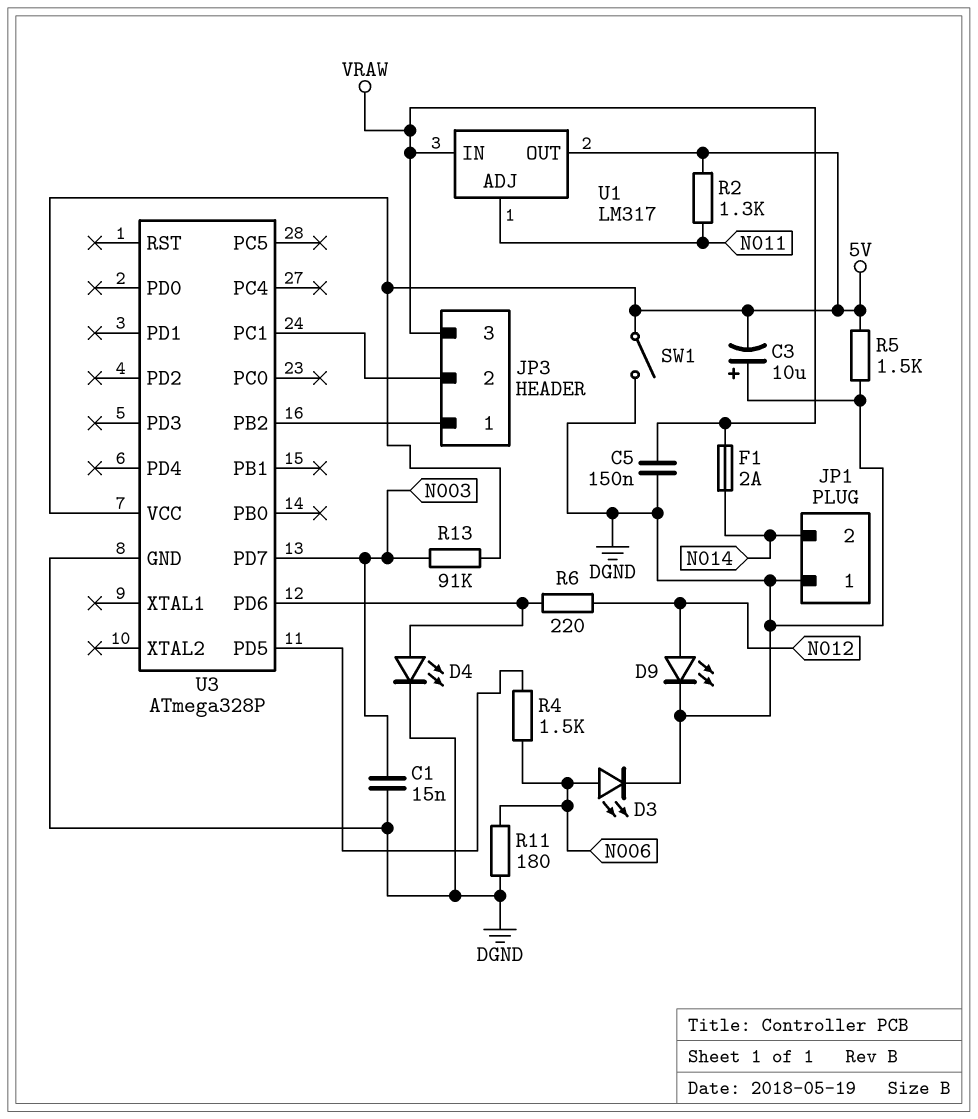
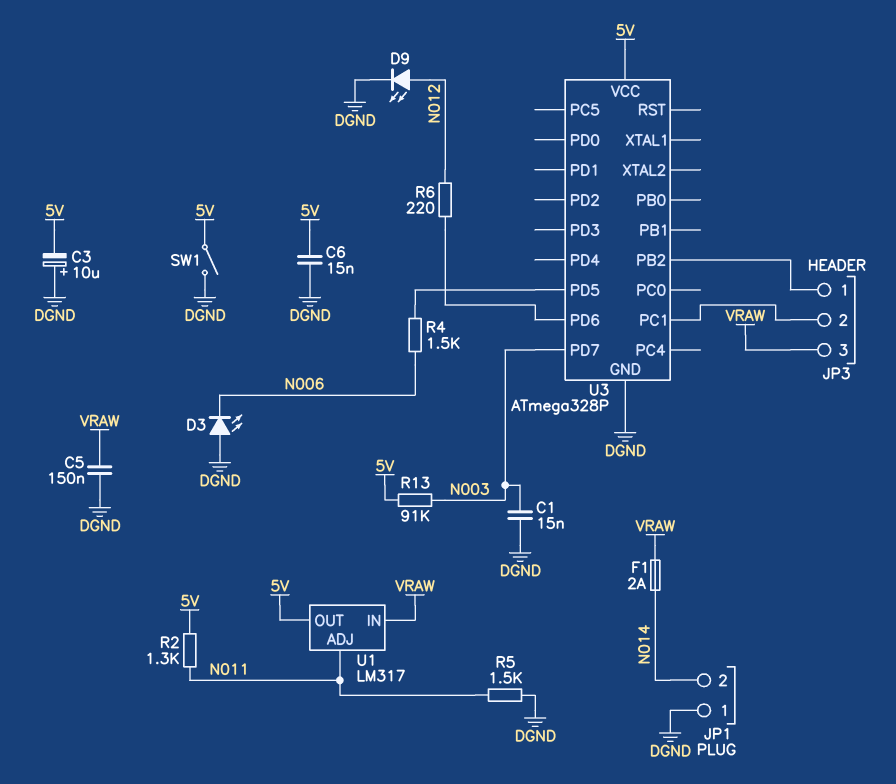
C6: none -> 15nF (5V, DGND)
D3: LED (A N006, K DGND) -> LED (A DGND, K N006)
D4: LED (A U3/PD6, K DGND) -> none
R5: 1.5k (5V, DGND) -> 1.5k (DGND, N011)
R11: 180 (DGND, N006) -> none

